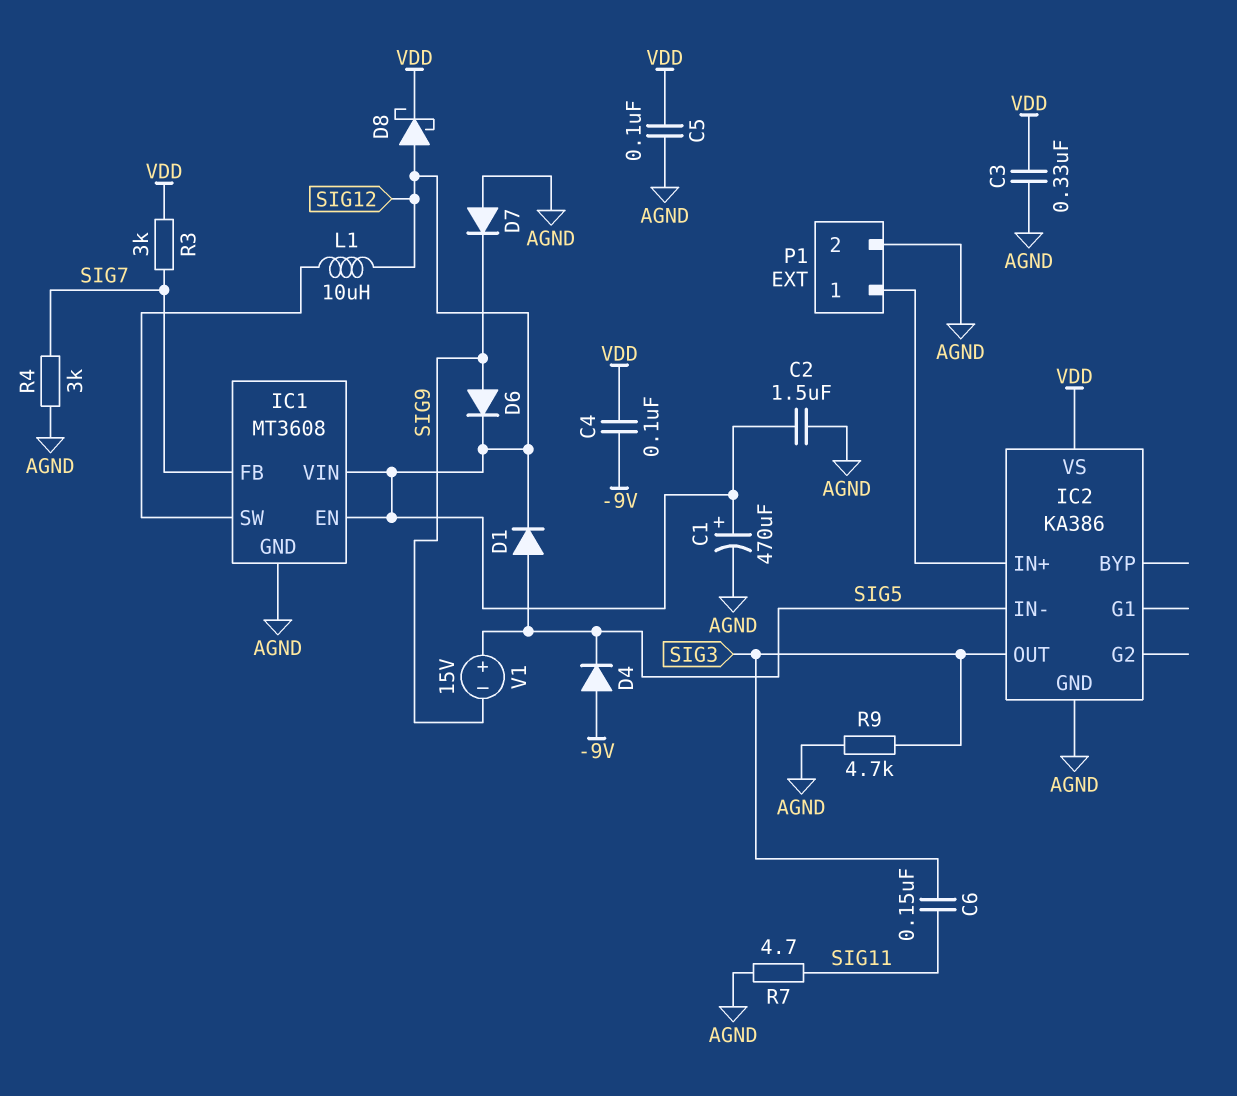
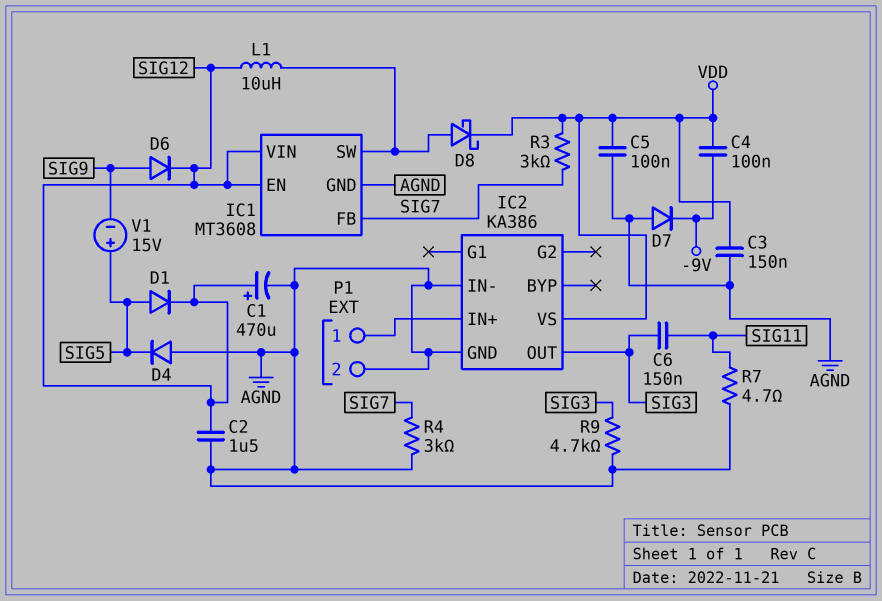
C3: 330nF (AGND, VDD) -> 150nF (AGND, VDD)
D4: diode (A -9V, K SIG5) -> diode (A AGND, K SIG5)
D7: diode (A AGND, K SIG9) -> diode (A AGND, K -9V)
D8: schottky (A SIG12, K VDD) -> schottky (A IC1/SW, K VDD)
IC2 pin IN-: SIG5 -> AGND

